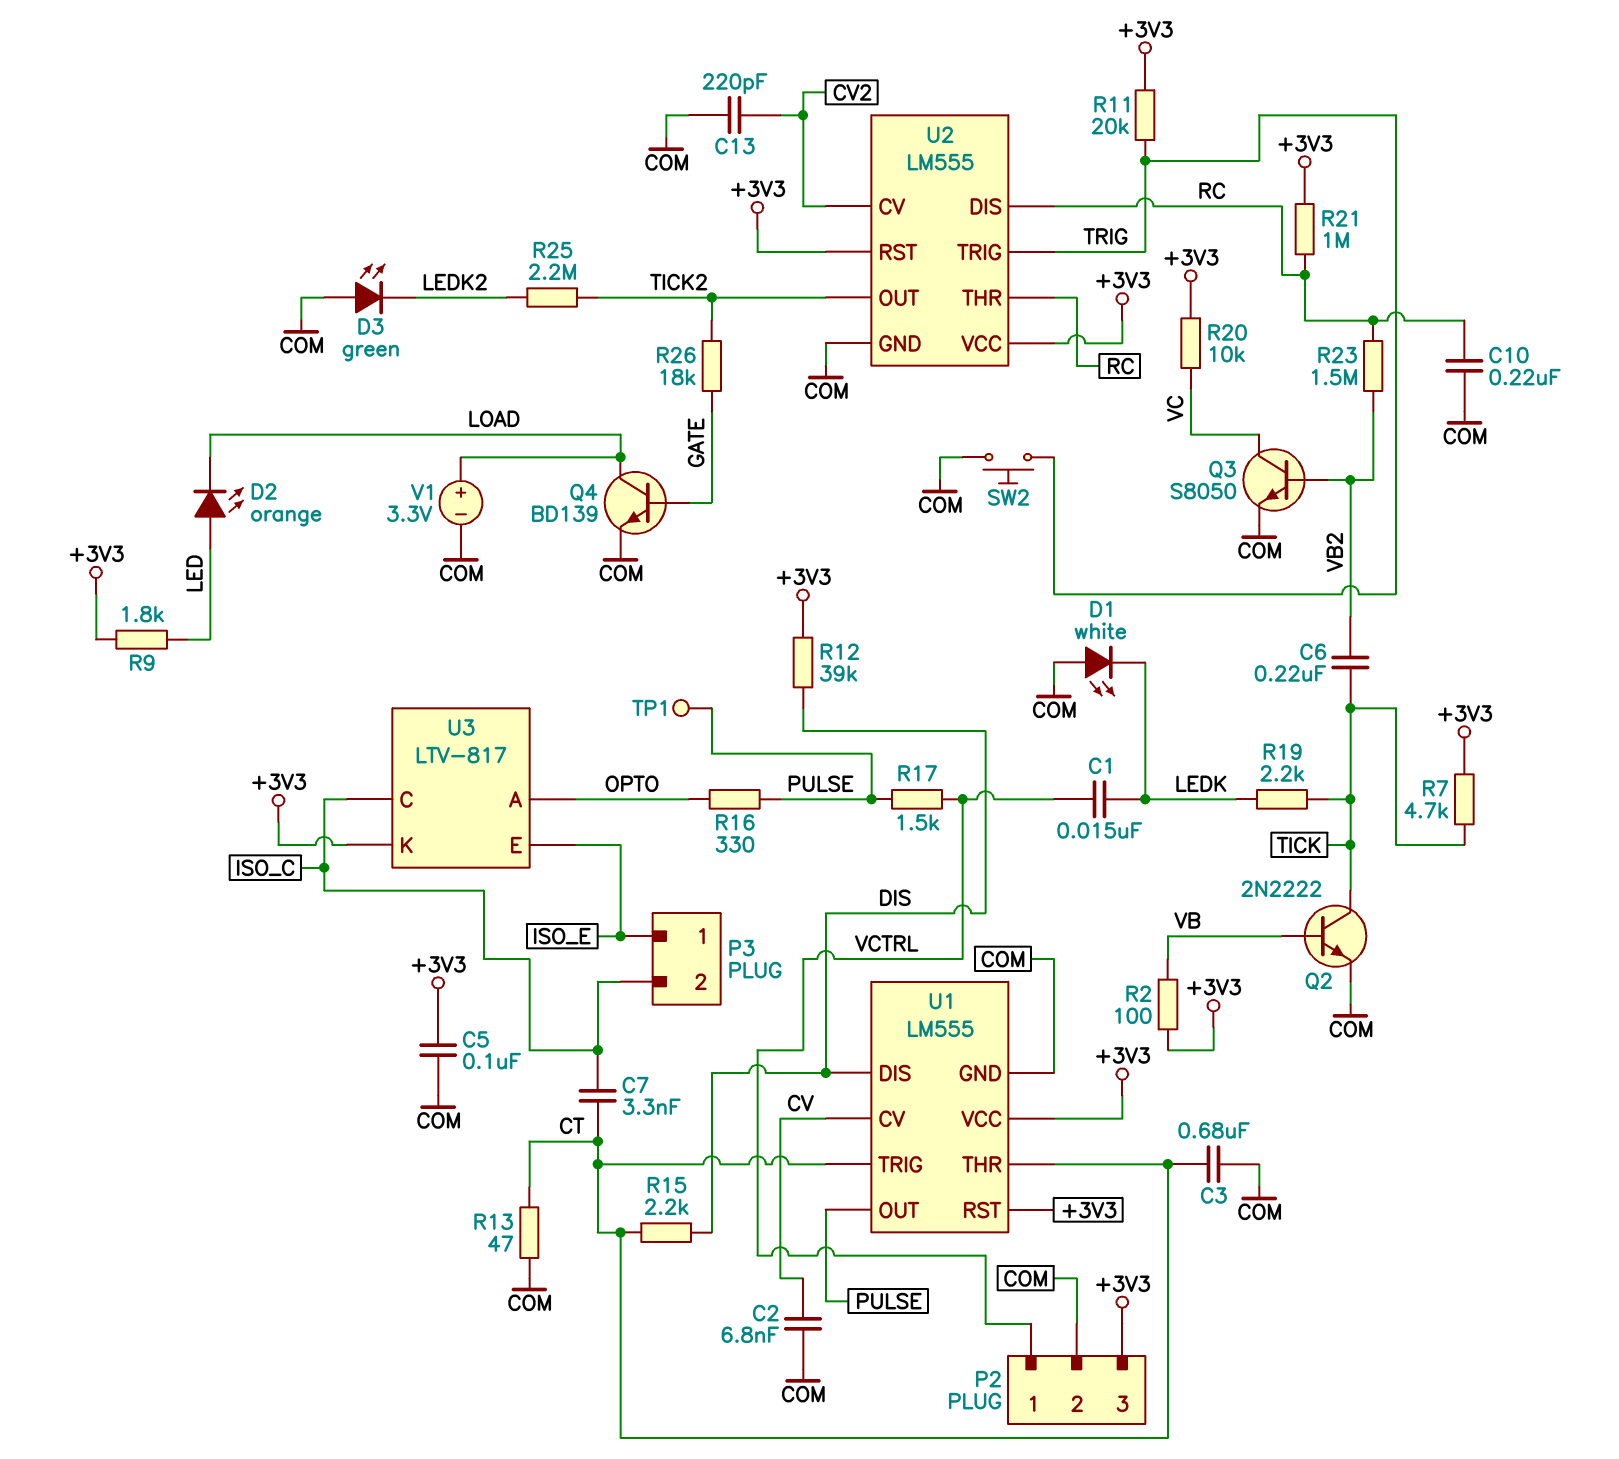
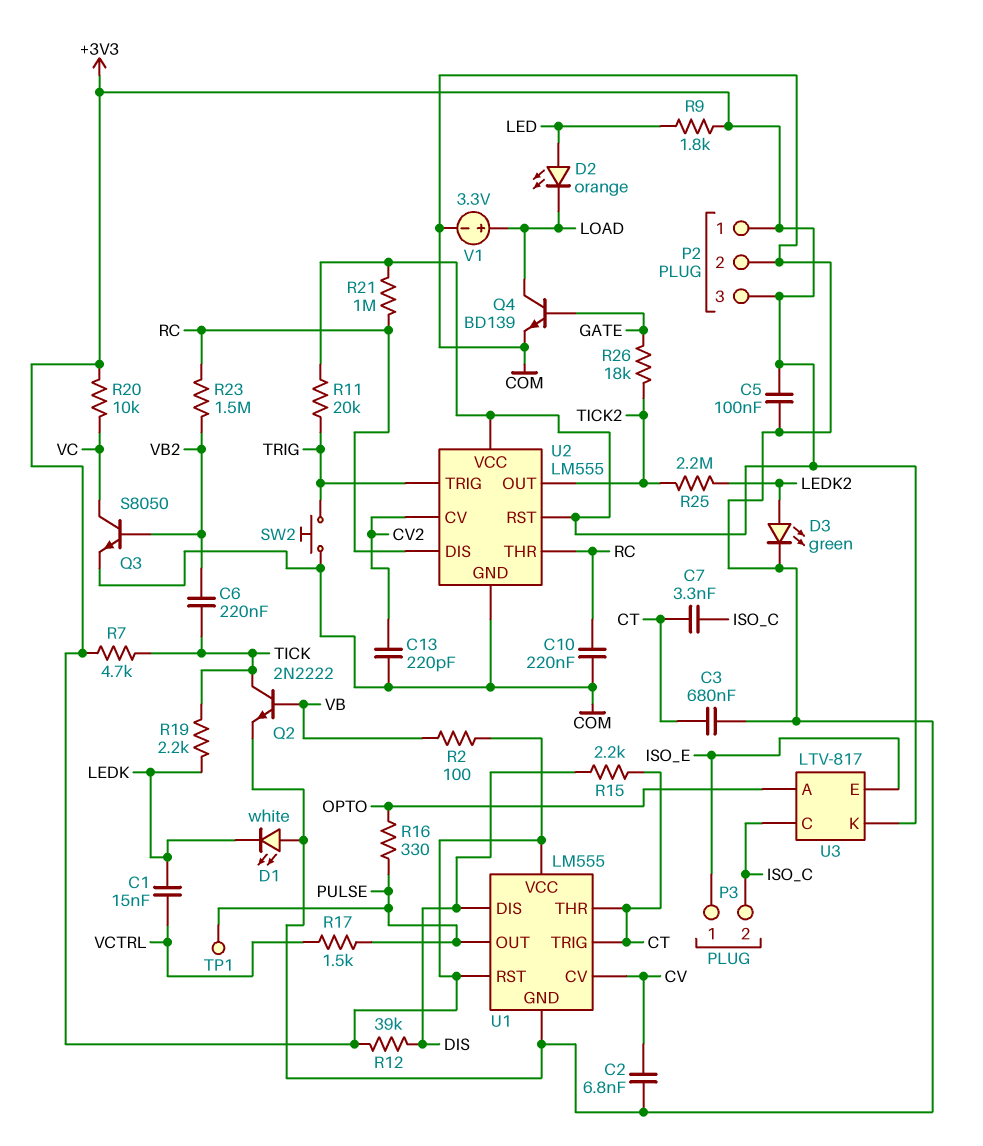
D3: LED green (A COM, K LEDK2) -> LED green (A LEDK2, K COM)
P2 pin 1: VCTRL -> +3V3
R13: 47 (COM, CT) -> none

